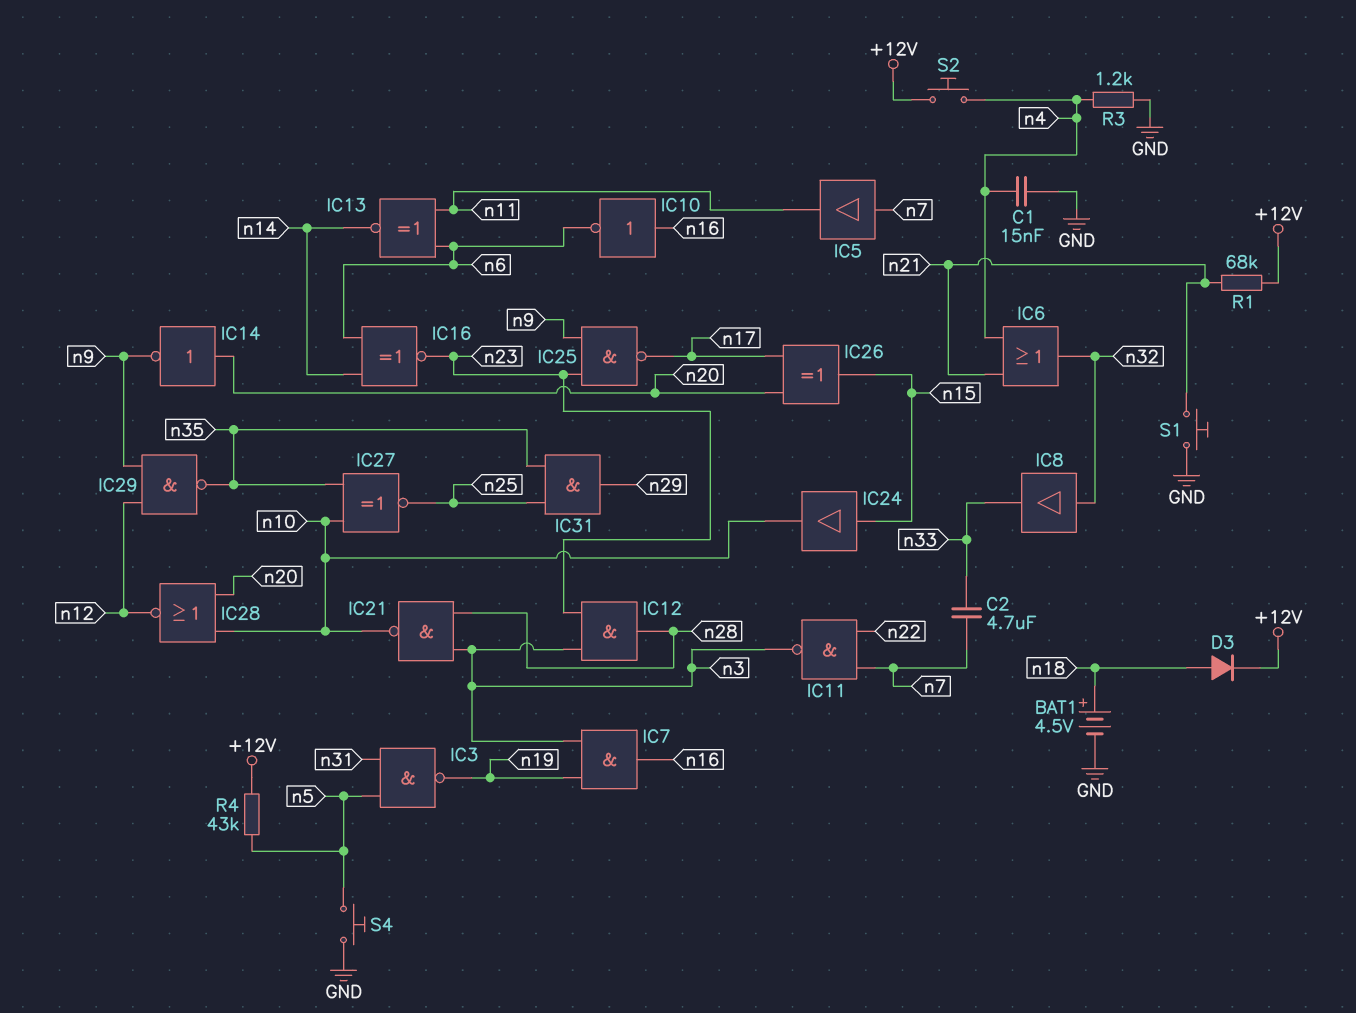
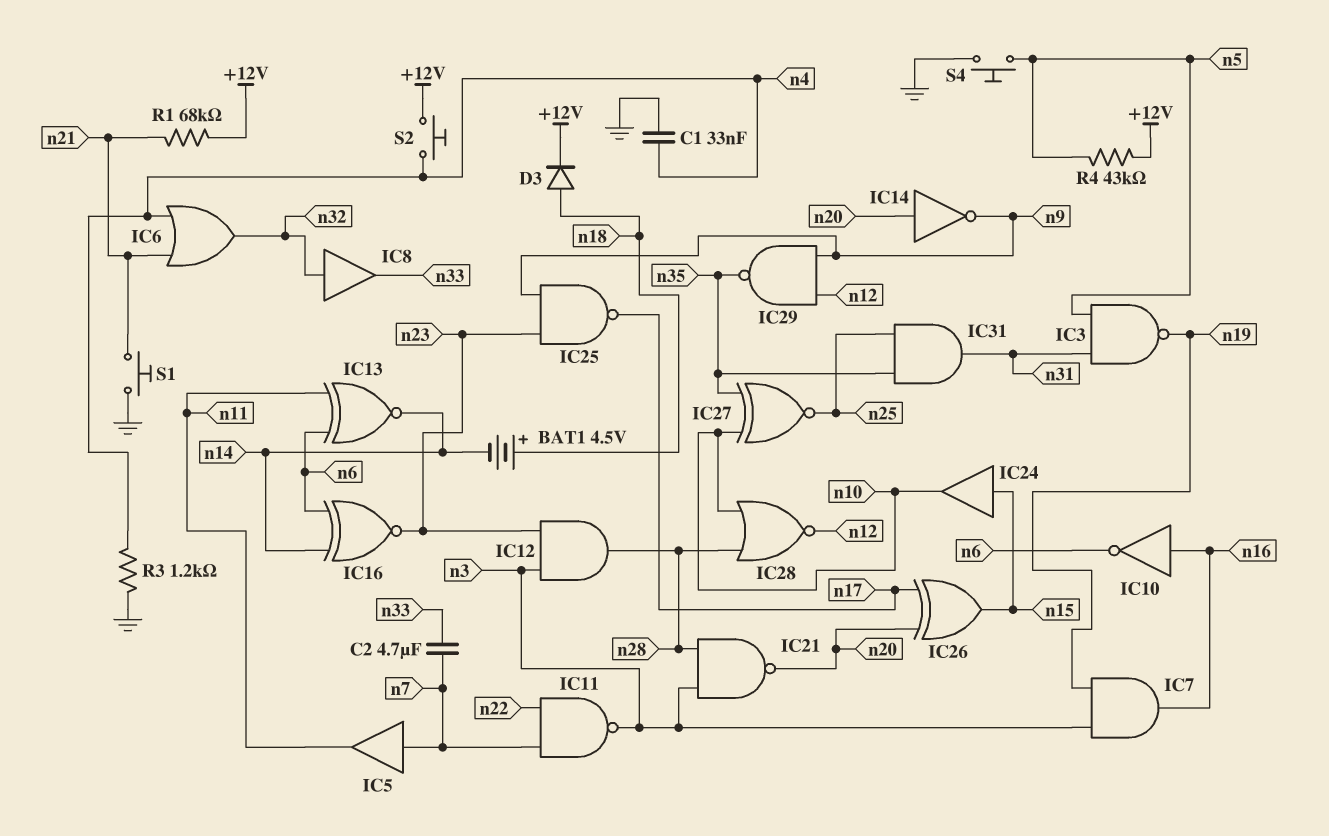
BAT1: 4.5V (plus n18, minus GND) -> 4.5V (plus n18, minus n14)
C1: 15nF (GND, n4) -> 33nF (GND, n4)
IC21: NAND (in n3, in n28, out n10) -> NAND (in n3, in n28, out n20)
IC28: NOR (in n10, in n20, out n12) -> NOR (in n10, in n28, out n12)
IC31: AND (in n25, in n35, out n29) -> AND (in n25, in n35, out n31)

